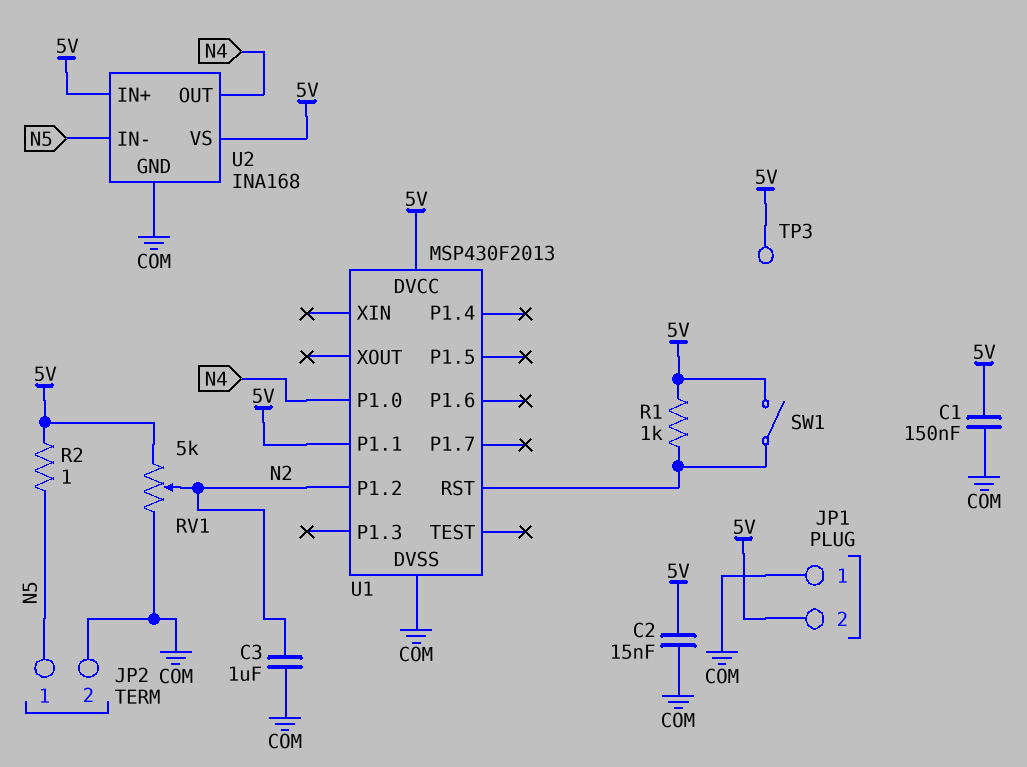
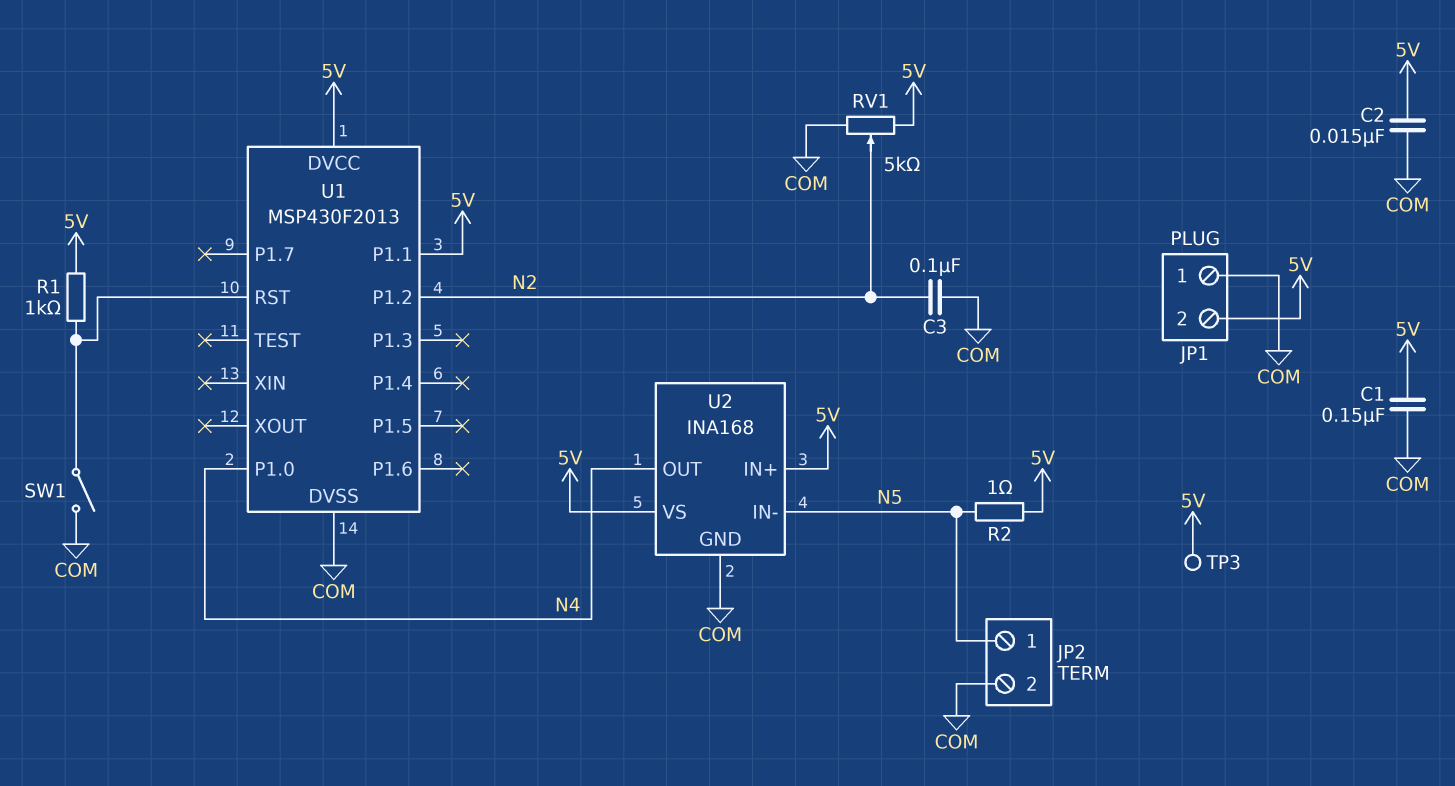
C3: 1uF (COM, N2) -> 100nF (COM, N2)
SW1: switch (5V, U1/RST) -> switch (COM, U1/RST)

